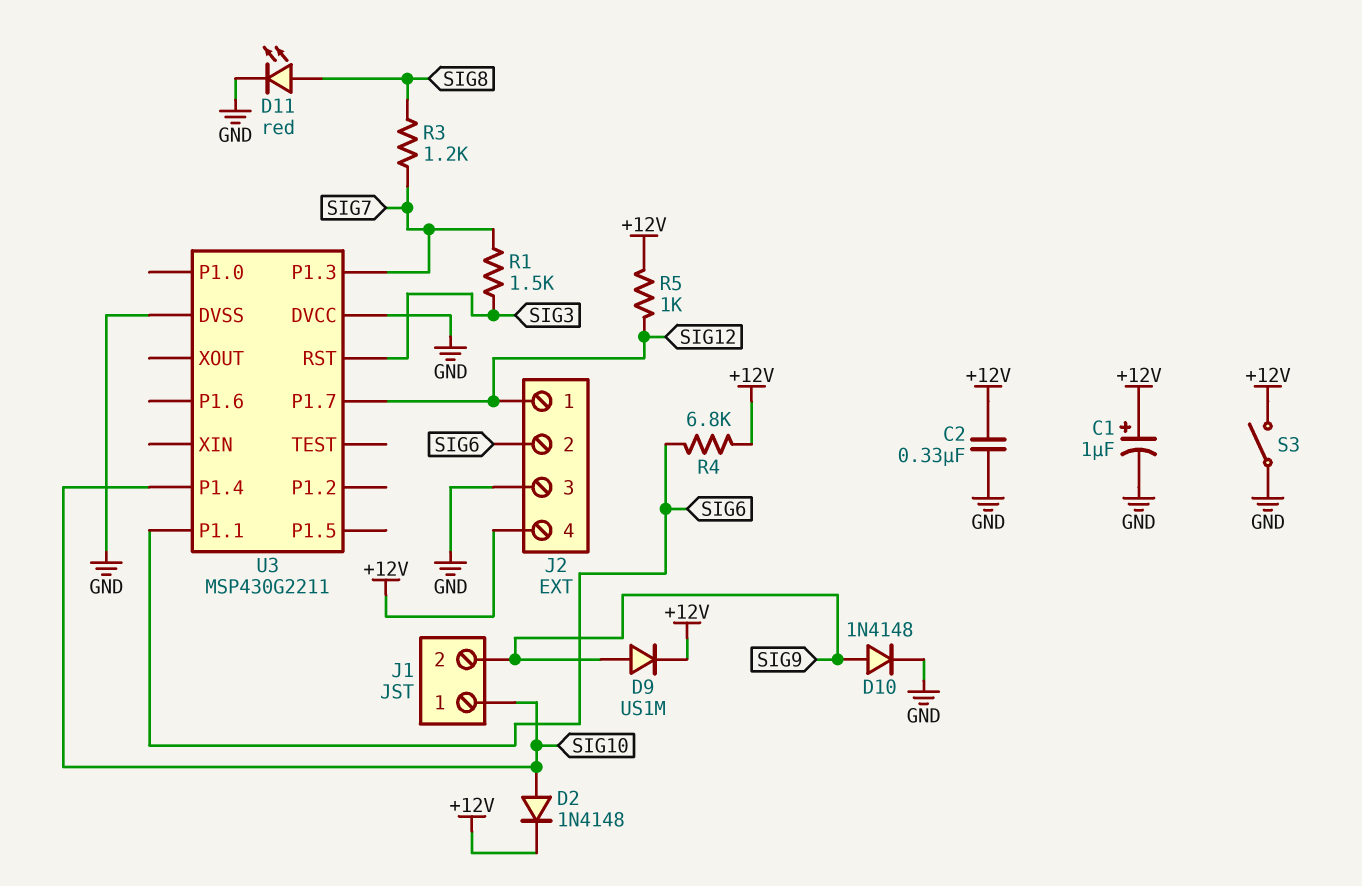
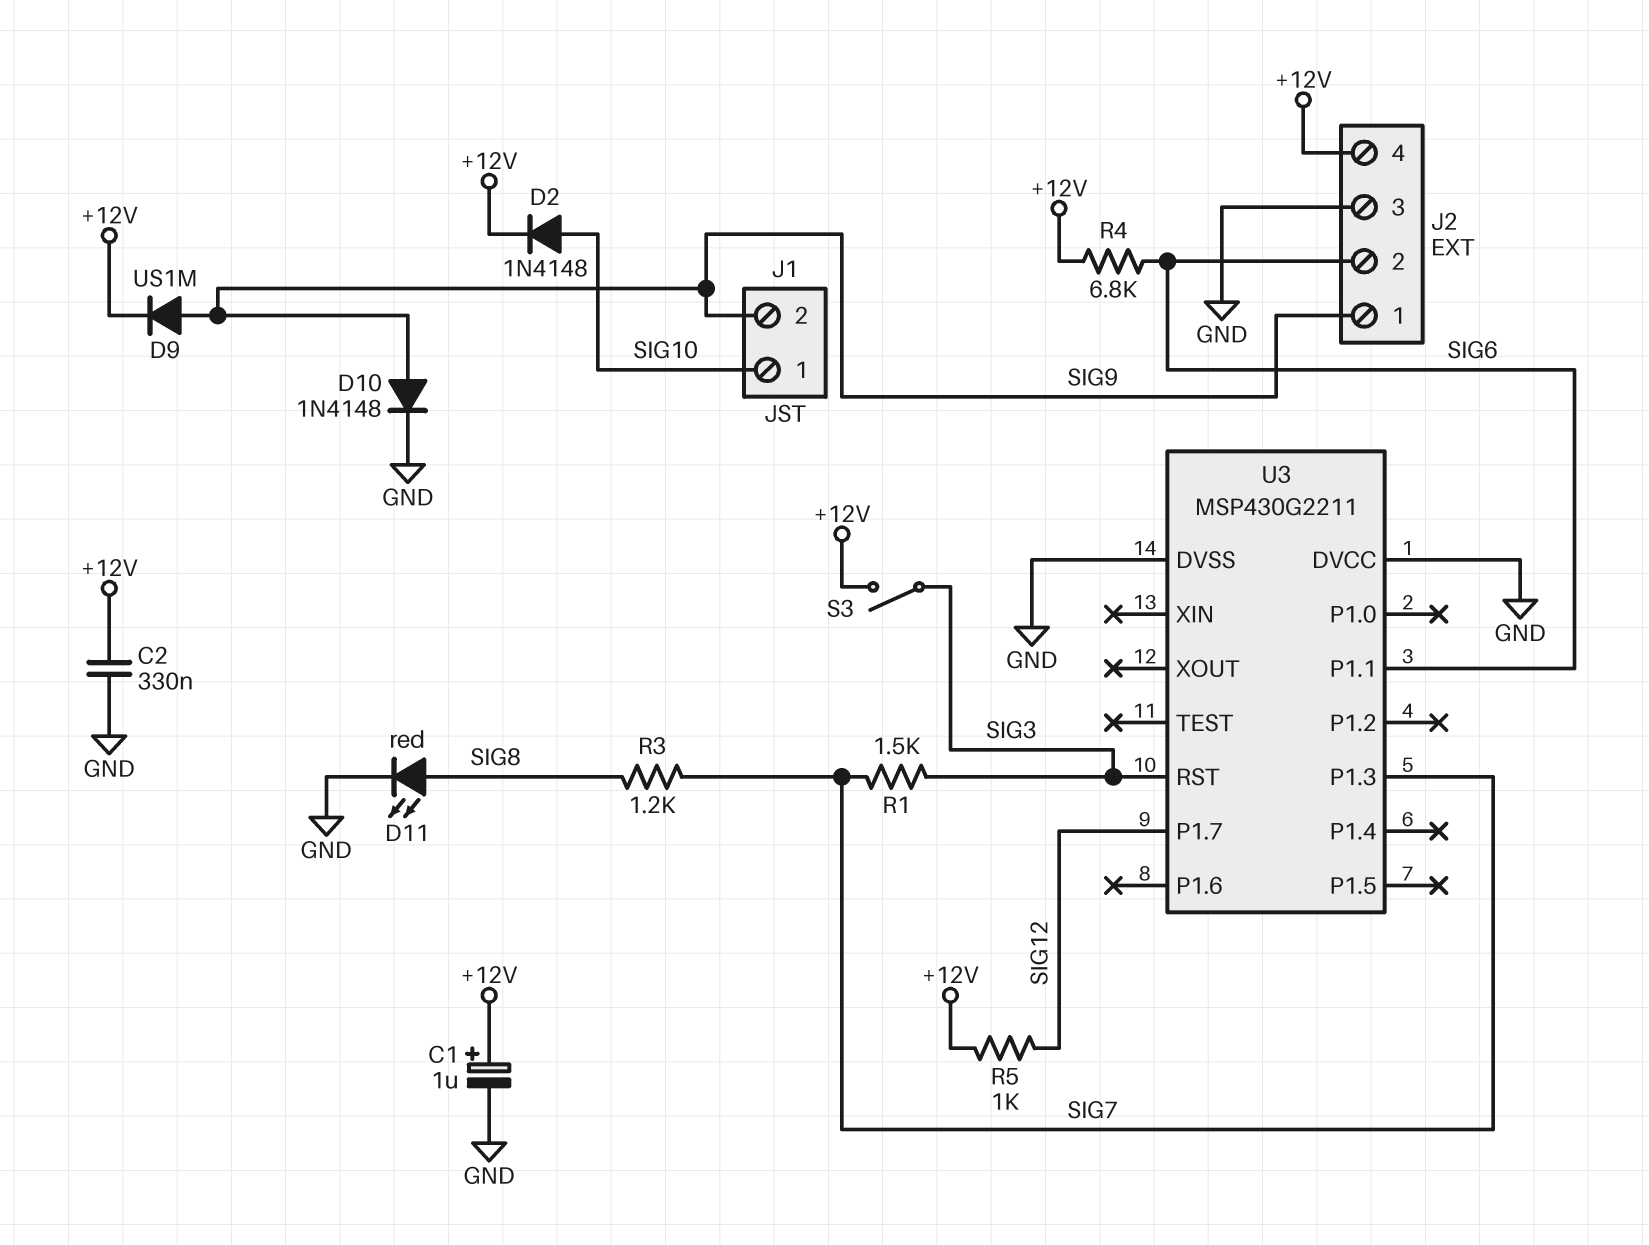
J2 pin 1: SIG12 -> SIG9
S3: switch (+12V, GND) -> switch (+12V, SIG3)
U3 pin P1.4: SIG10 -> none

